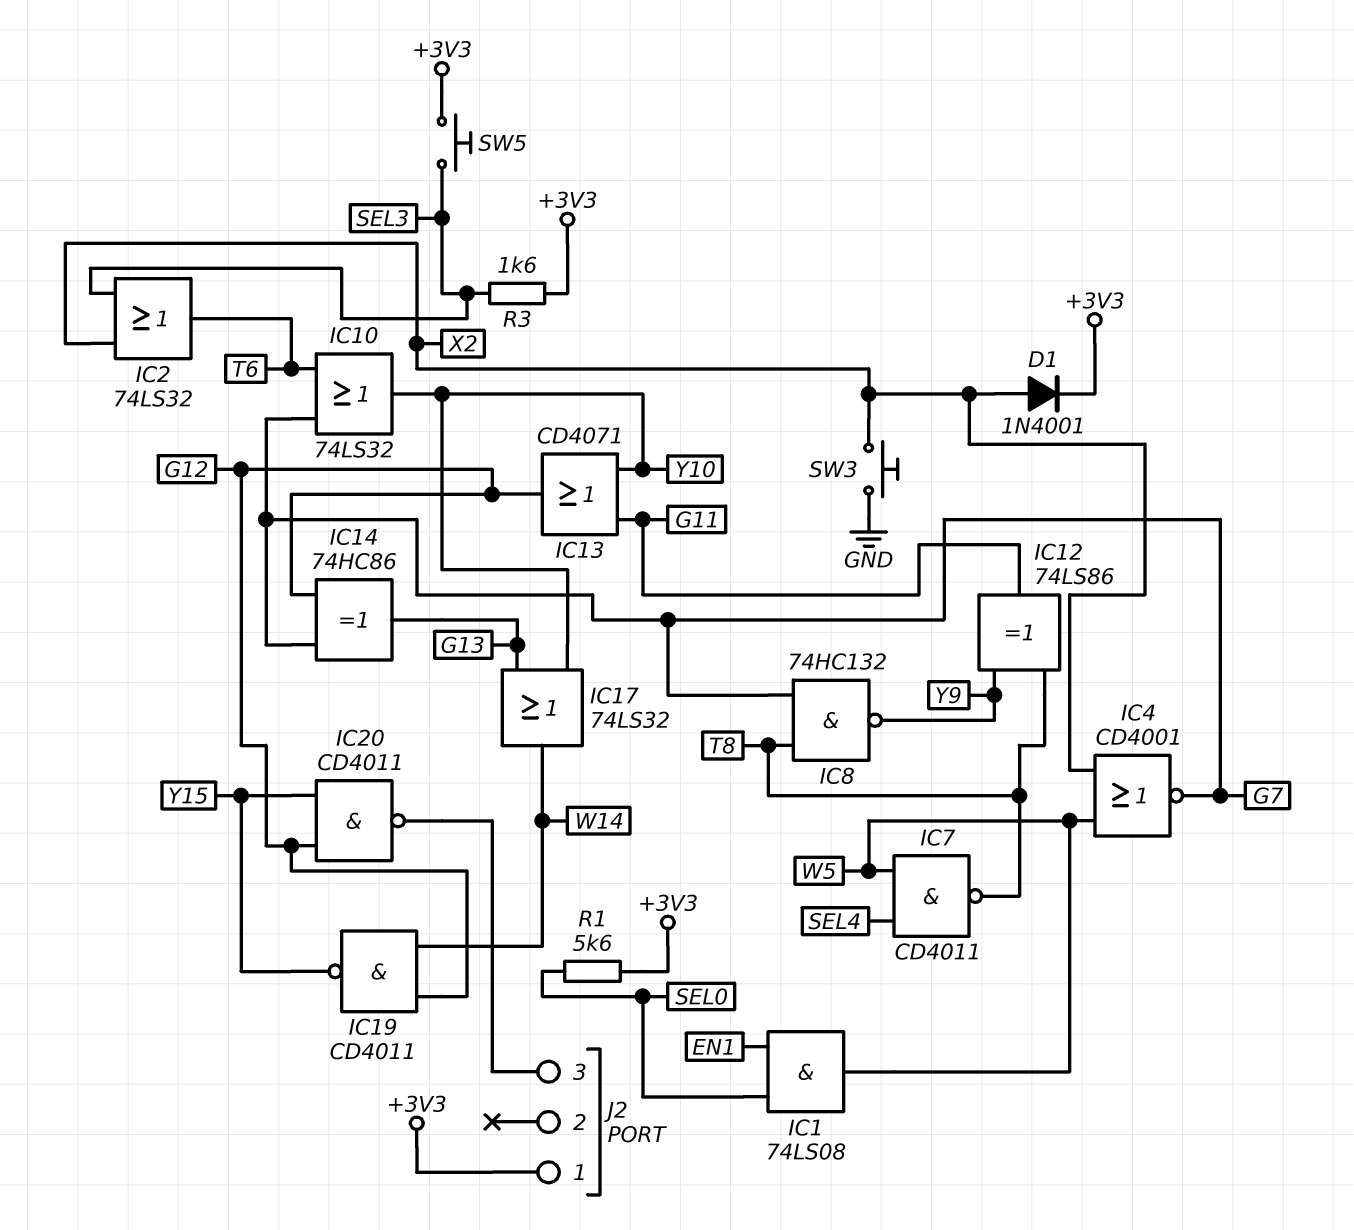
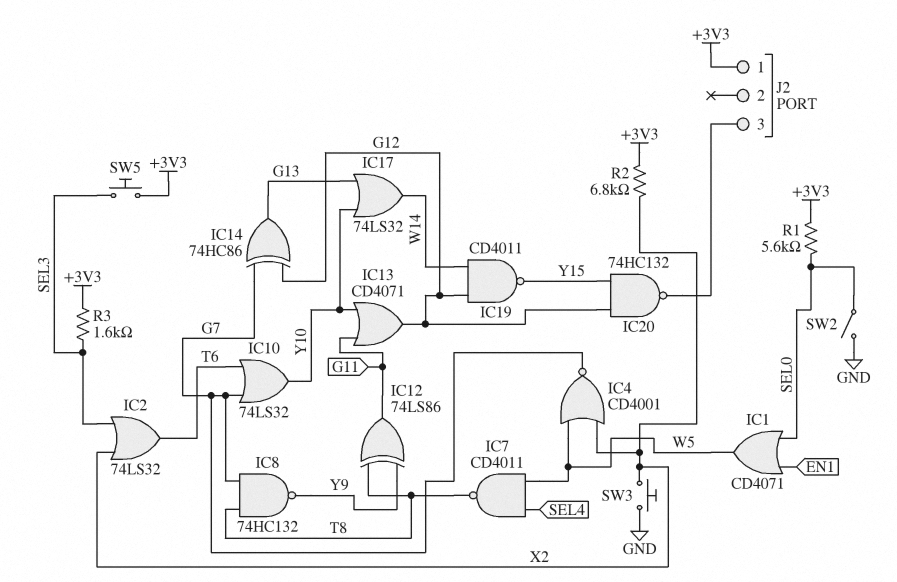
D1: diode 1N4001 (A X2, K +3V3) -> none
IC1: AND 74LS08 (in EN1, in SEL0, out W5) -> OR CD4071 (in EN1, in SEL0, out W5)
IC20: NAND CD4011 (in G12, in Y15, out J2/3) -> NAND 74HC132 (in G12, in Y15, out J2/3)
R2: none -> 6.8k (+3V3, X2)
SW2: none -> switch (GND, SEL0)

